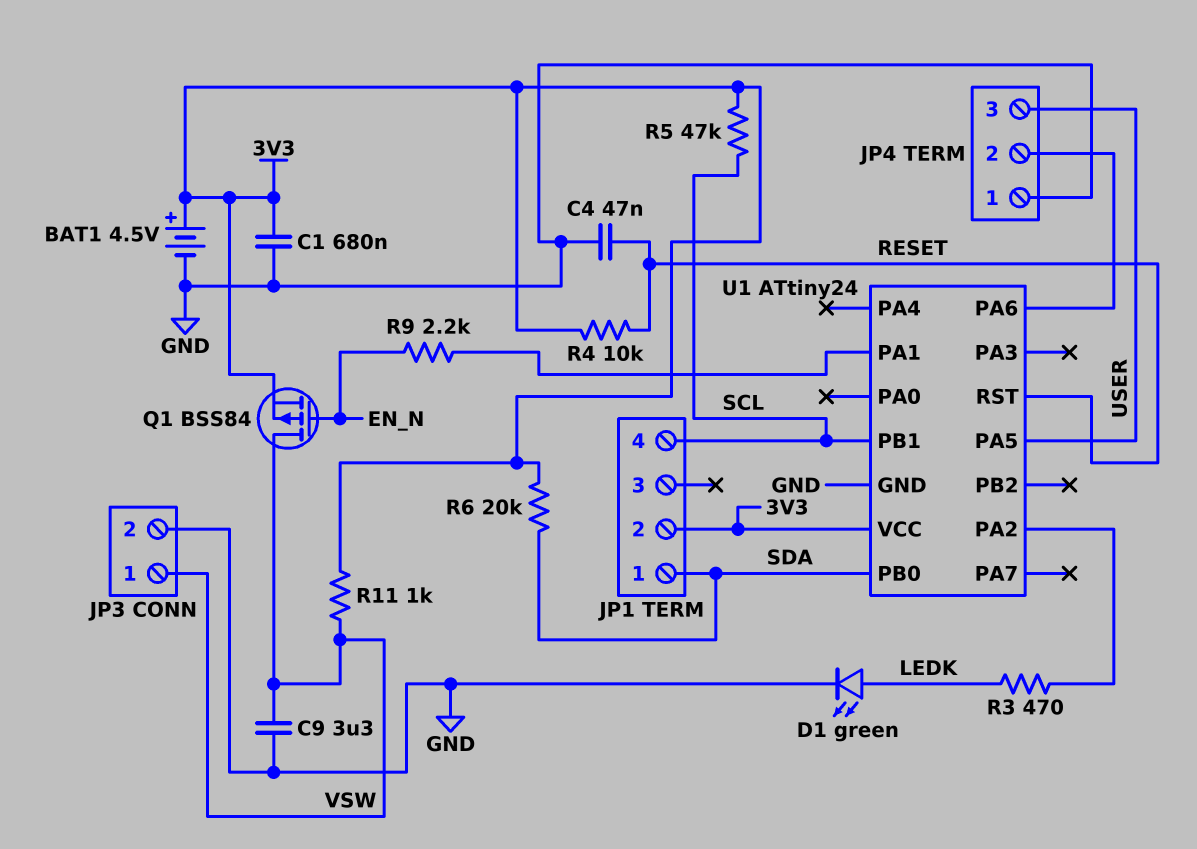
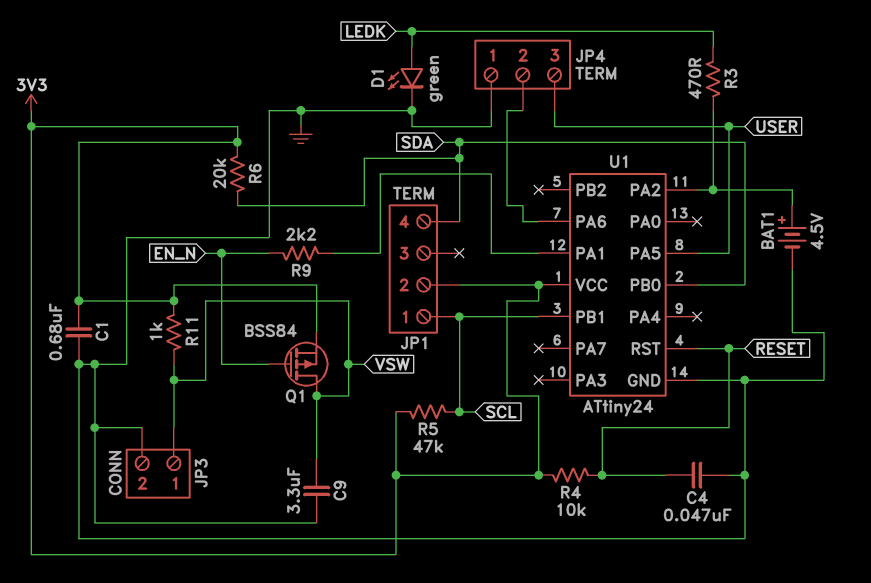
BAT1: 4.5V (plus 3V3, minus GND) -> 4.5V (plus U1/PA2, minus GND)
JP1 pin 1: SDA -> SCL
JP1 pin 4: SCL -> SDA

